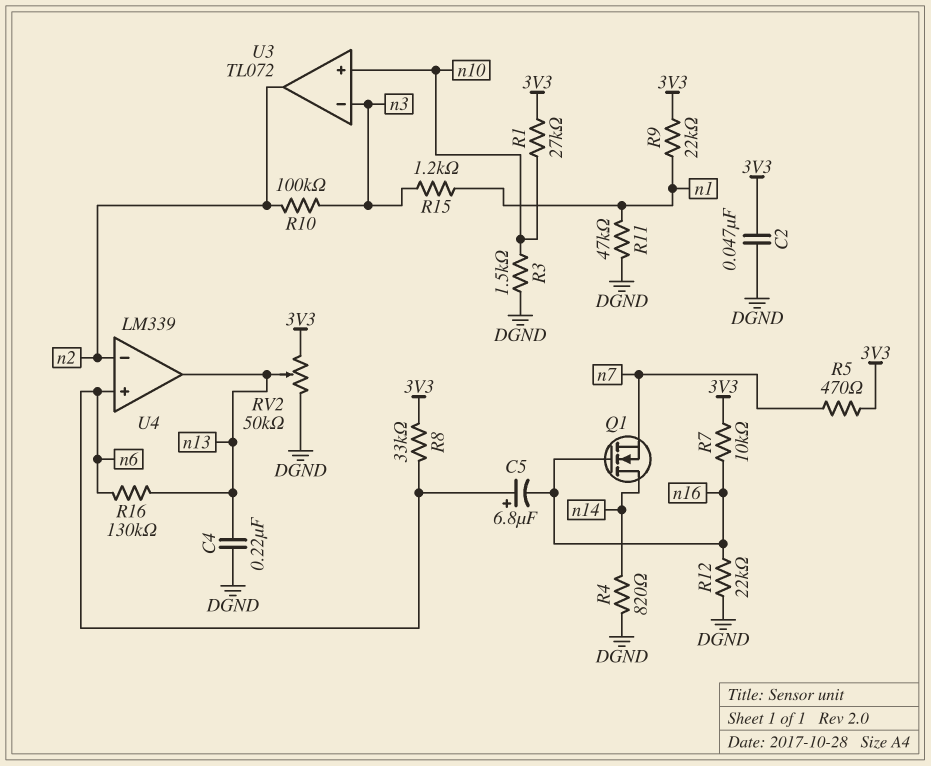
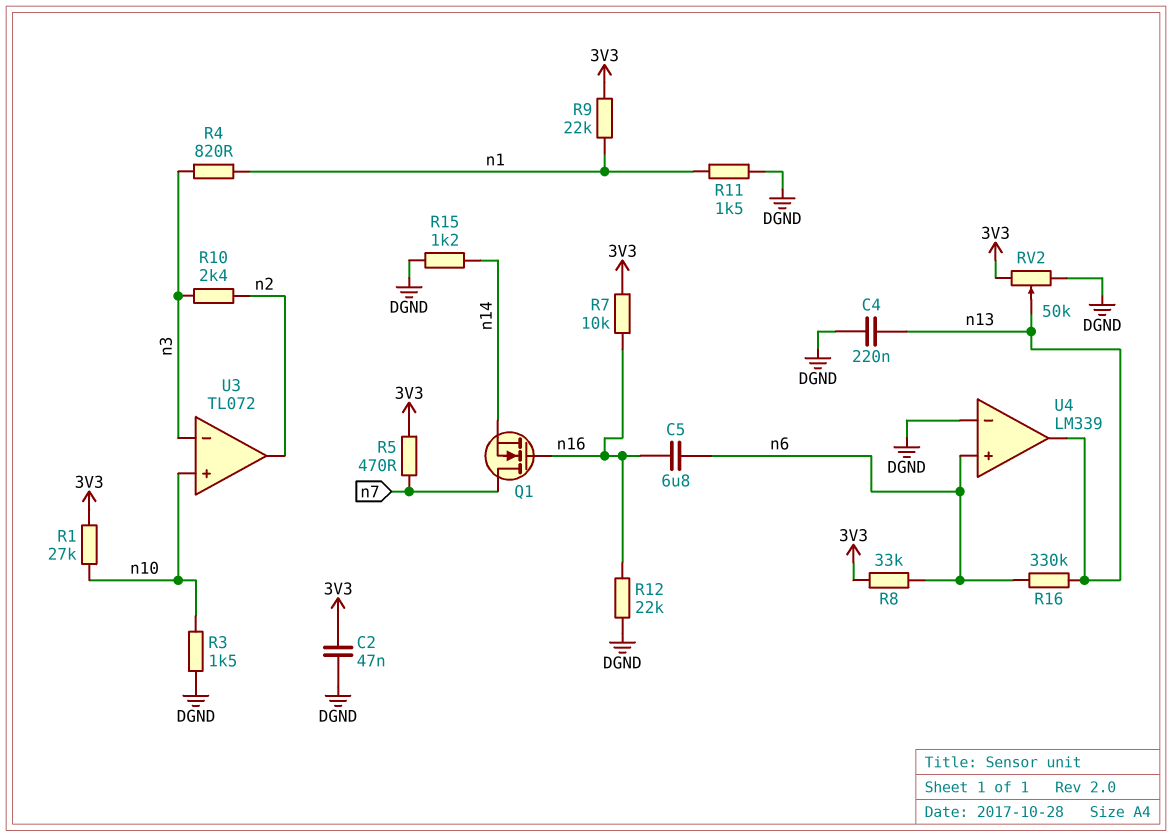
C5: 6.8uF (plus n6, minus n16) -> 6.8uF (n6, n16)
Q1: NMOS (G n16, D n14, S n7) -> NMOS (G n16, D n7, S n14)
R4: 820 (DGND, n14) -> 820 (n1, n3)
R10: 100k (n2, n3) -> 2.4k (n2, n3)
R11: 47k (DGND, n1) -> 1.5k (DGND, n1)
R15: 1.2k (n1, n3) -> 1.2k (DGND, n14)
R16: 130k (n6, n13) -> 330k (n6, n13)
U4 pin in-: n2 -> DGND

